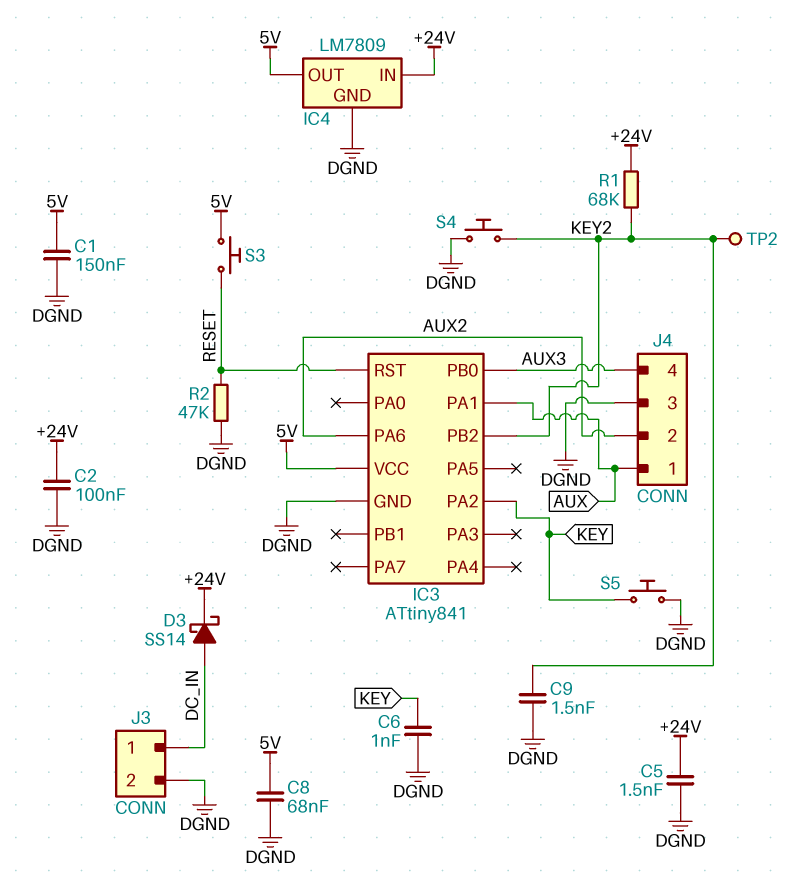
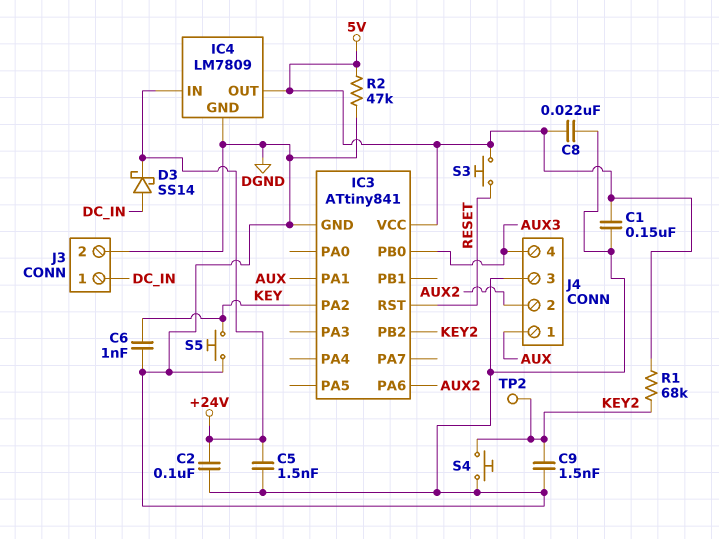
C8: 68nF (5V, DGND) -> 22nF (5V, DGND)
R1: 68k (+24V, KEY2) -> 68k (5V, KEY2)
R2: 47k (DGND, RESET) -> 47k (5V, DGND)

